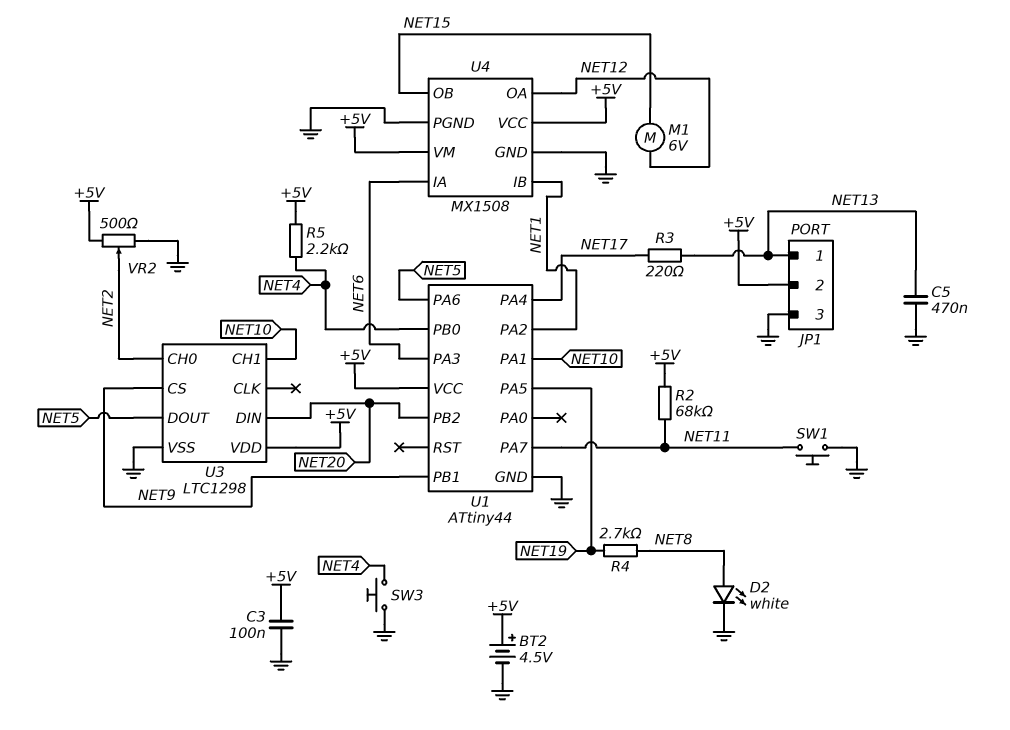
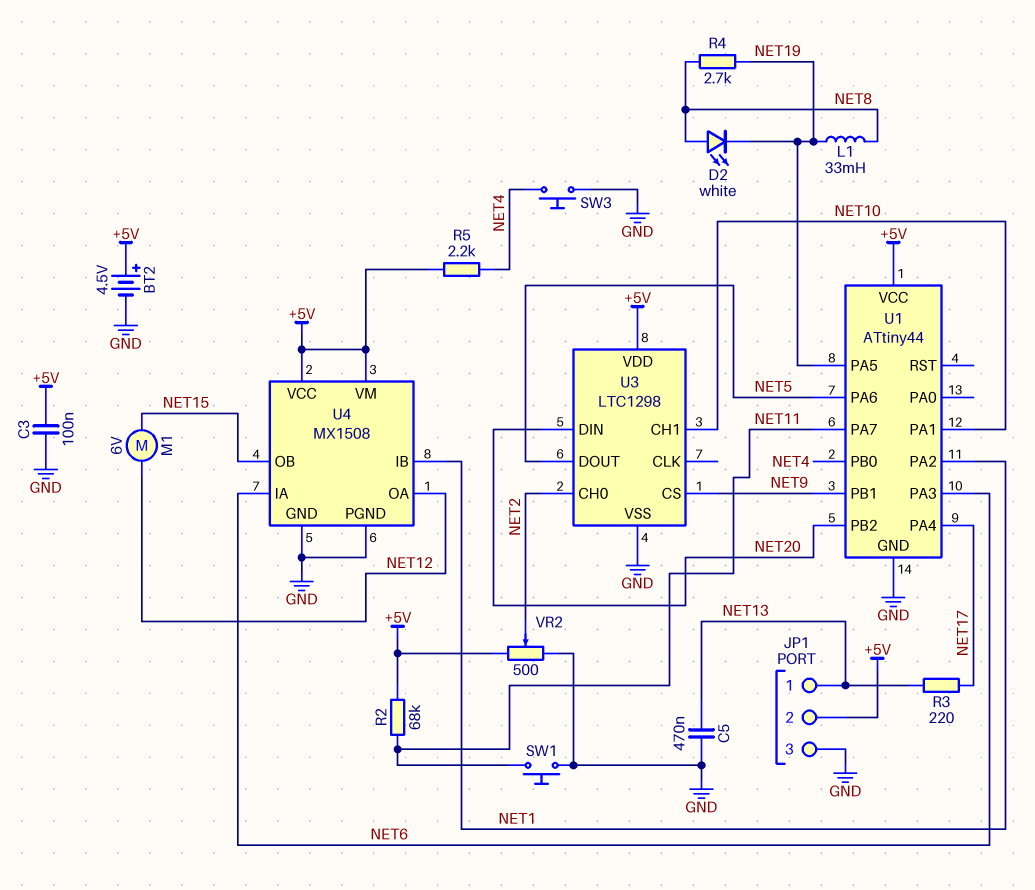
D2: LED white (A NET8, K GND) -> LED white (A NET8, K NET19)
L1: none -> 33mH (NET8, NET19)

